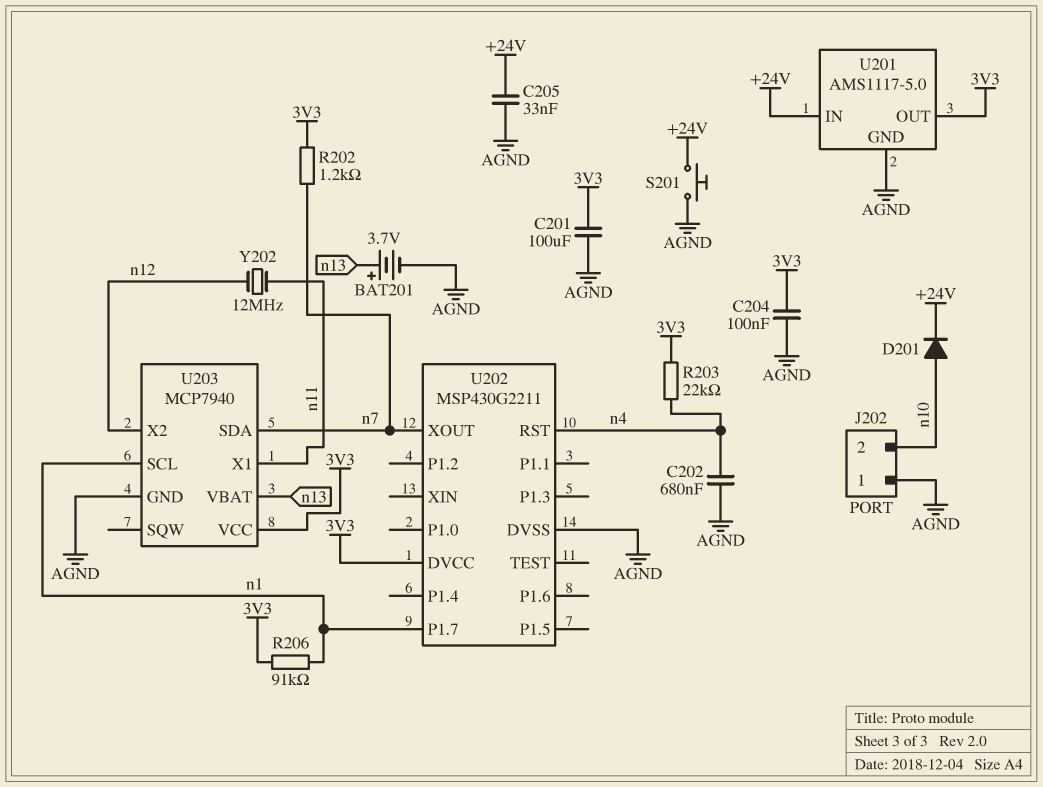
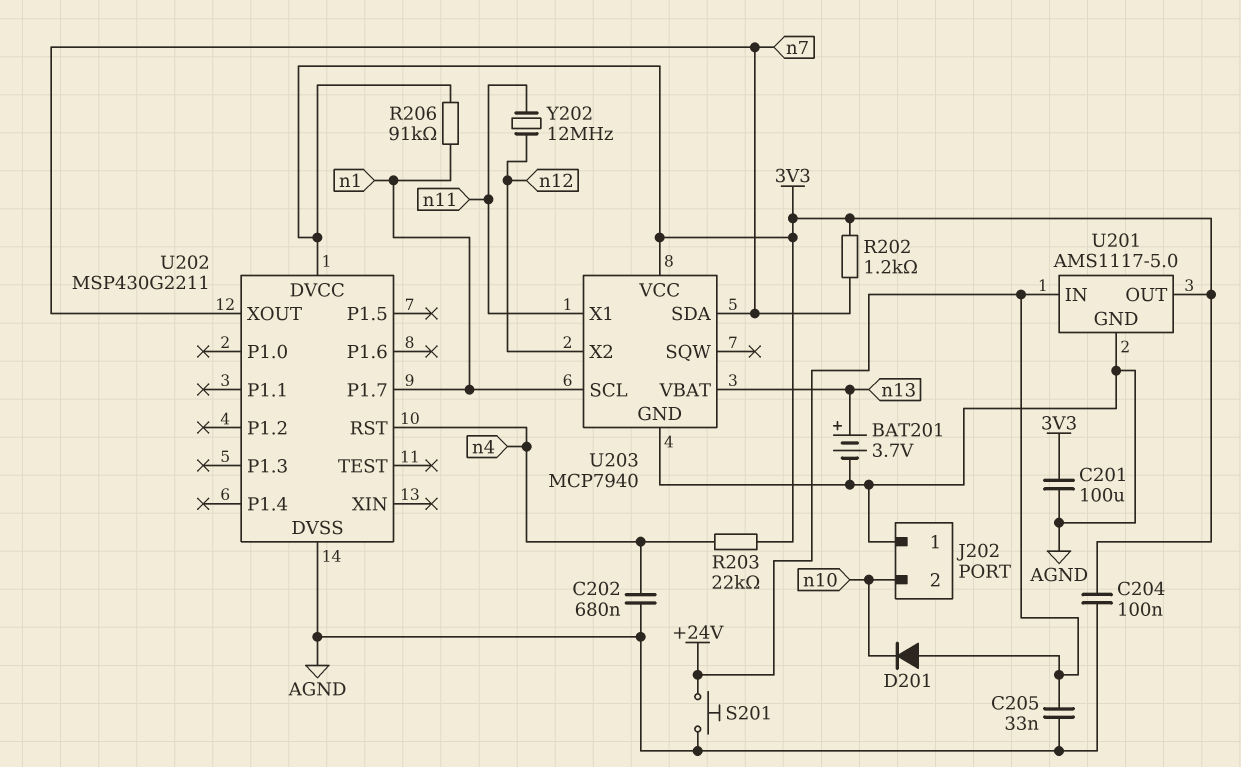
D201: diode (A n10, K +24V) -> diode (A +24V, K n10)

